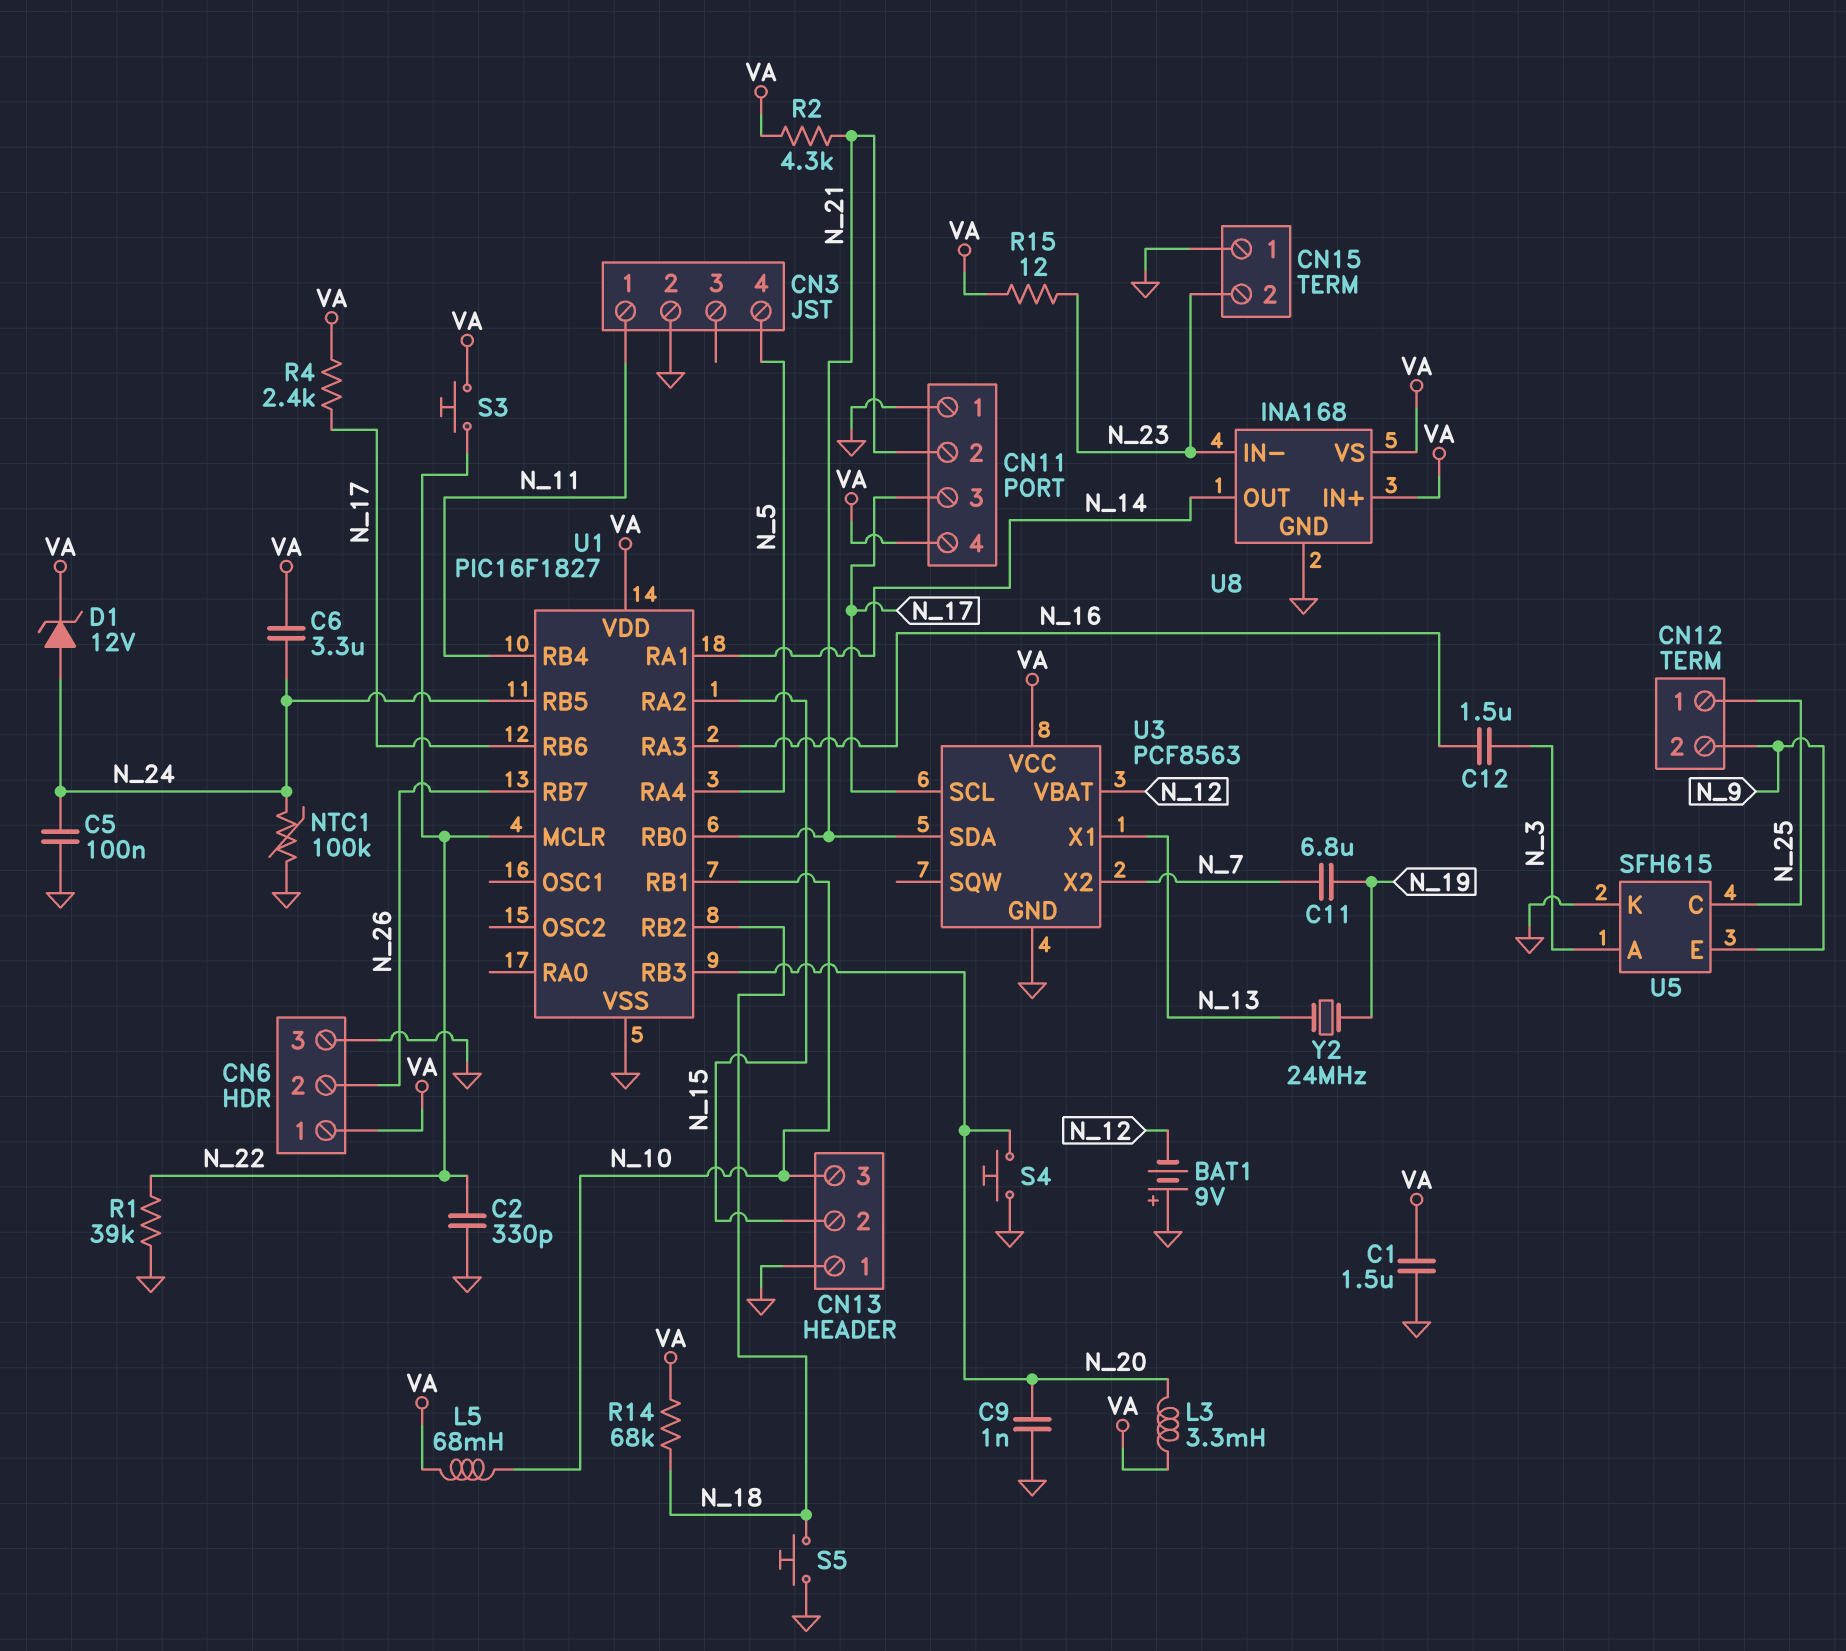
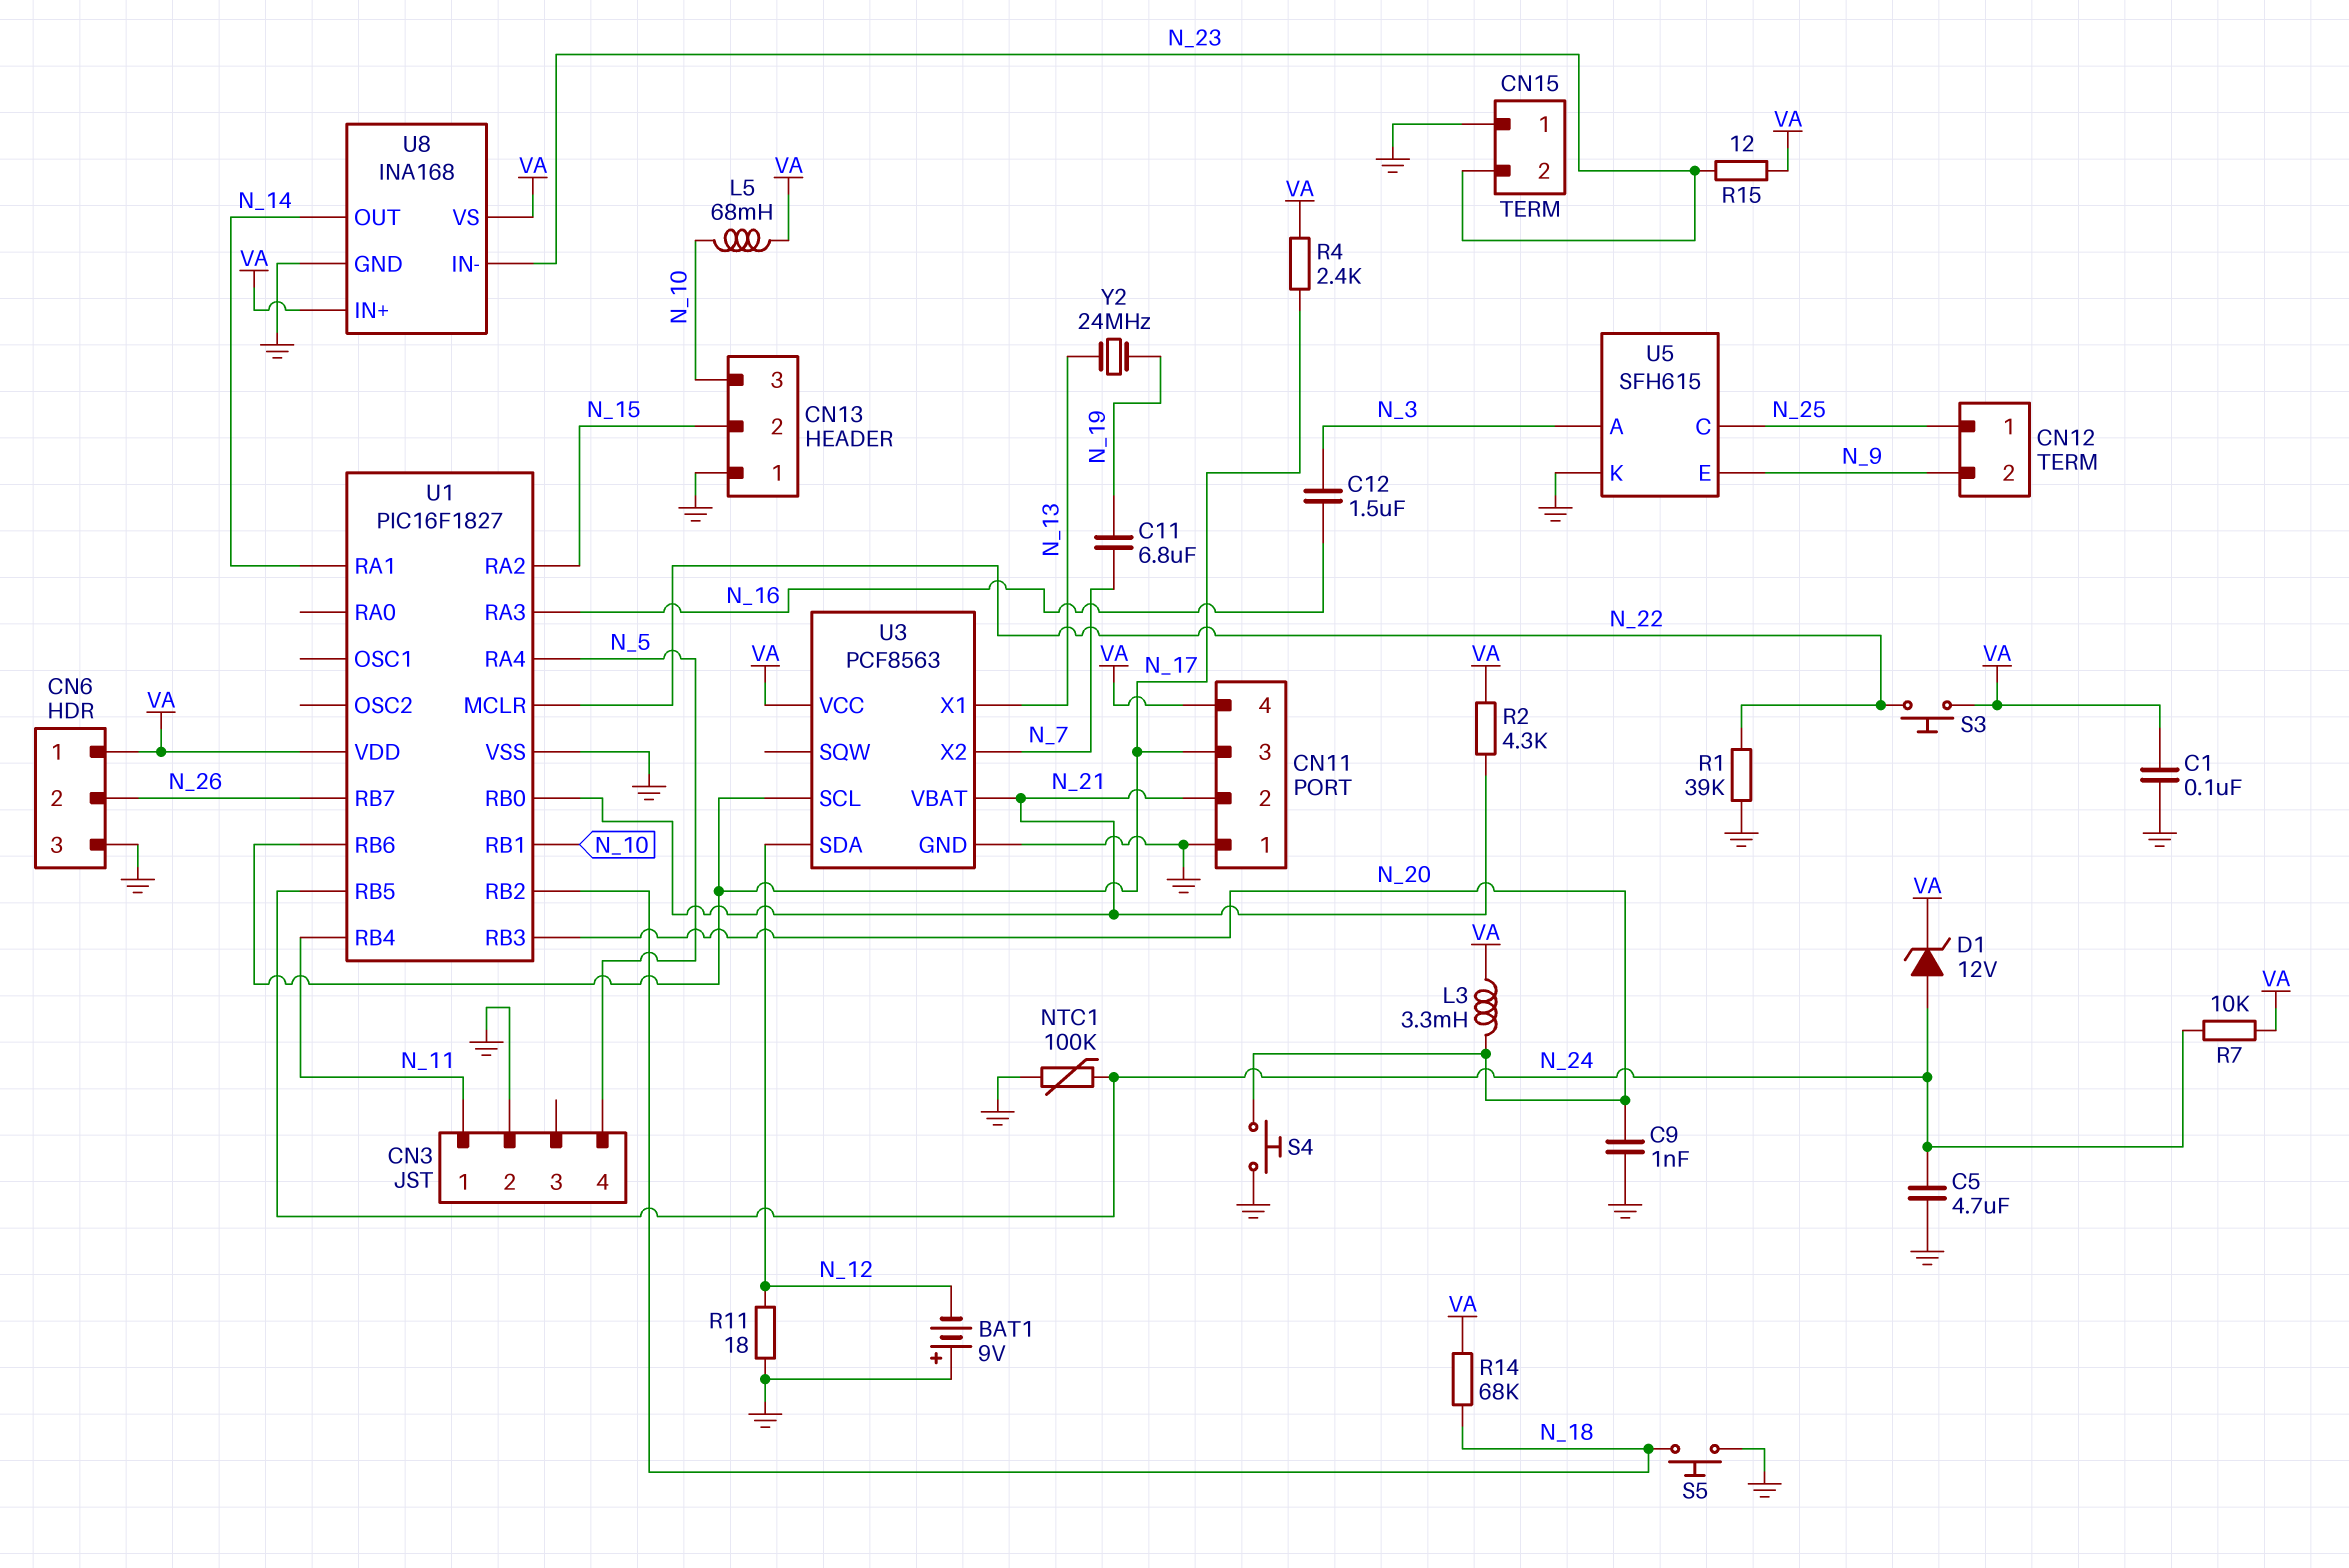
C1: 1.5uF (GND, VA) -> 100nF (GND, VA)
C2: 330pF (GND, N_22) -> none
C5: 100nF (GND, N_24) -> 4.7uF (GND, N_24)
C6: 3.3uF (N_24, VA) -> none
R7: none -> 10k (N_24, VA)
R11: none -> 18 (GND, N_12)
U3 pin SDA: N_21 -> N_12
U3 pin VBAT: N_12 -> N_21

